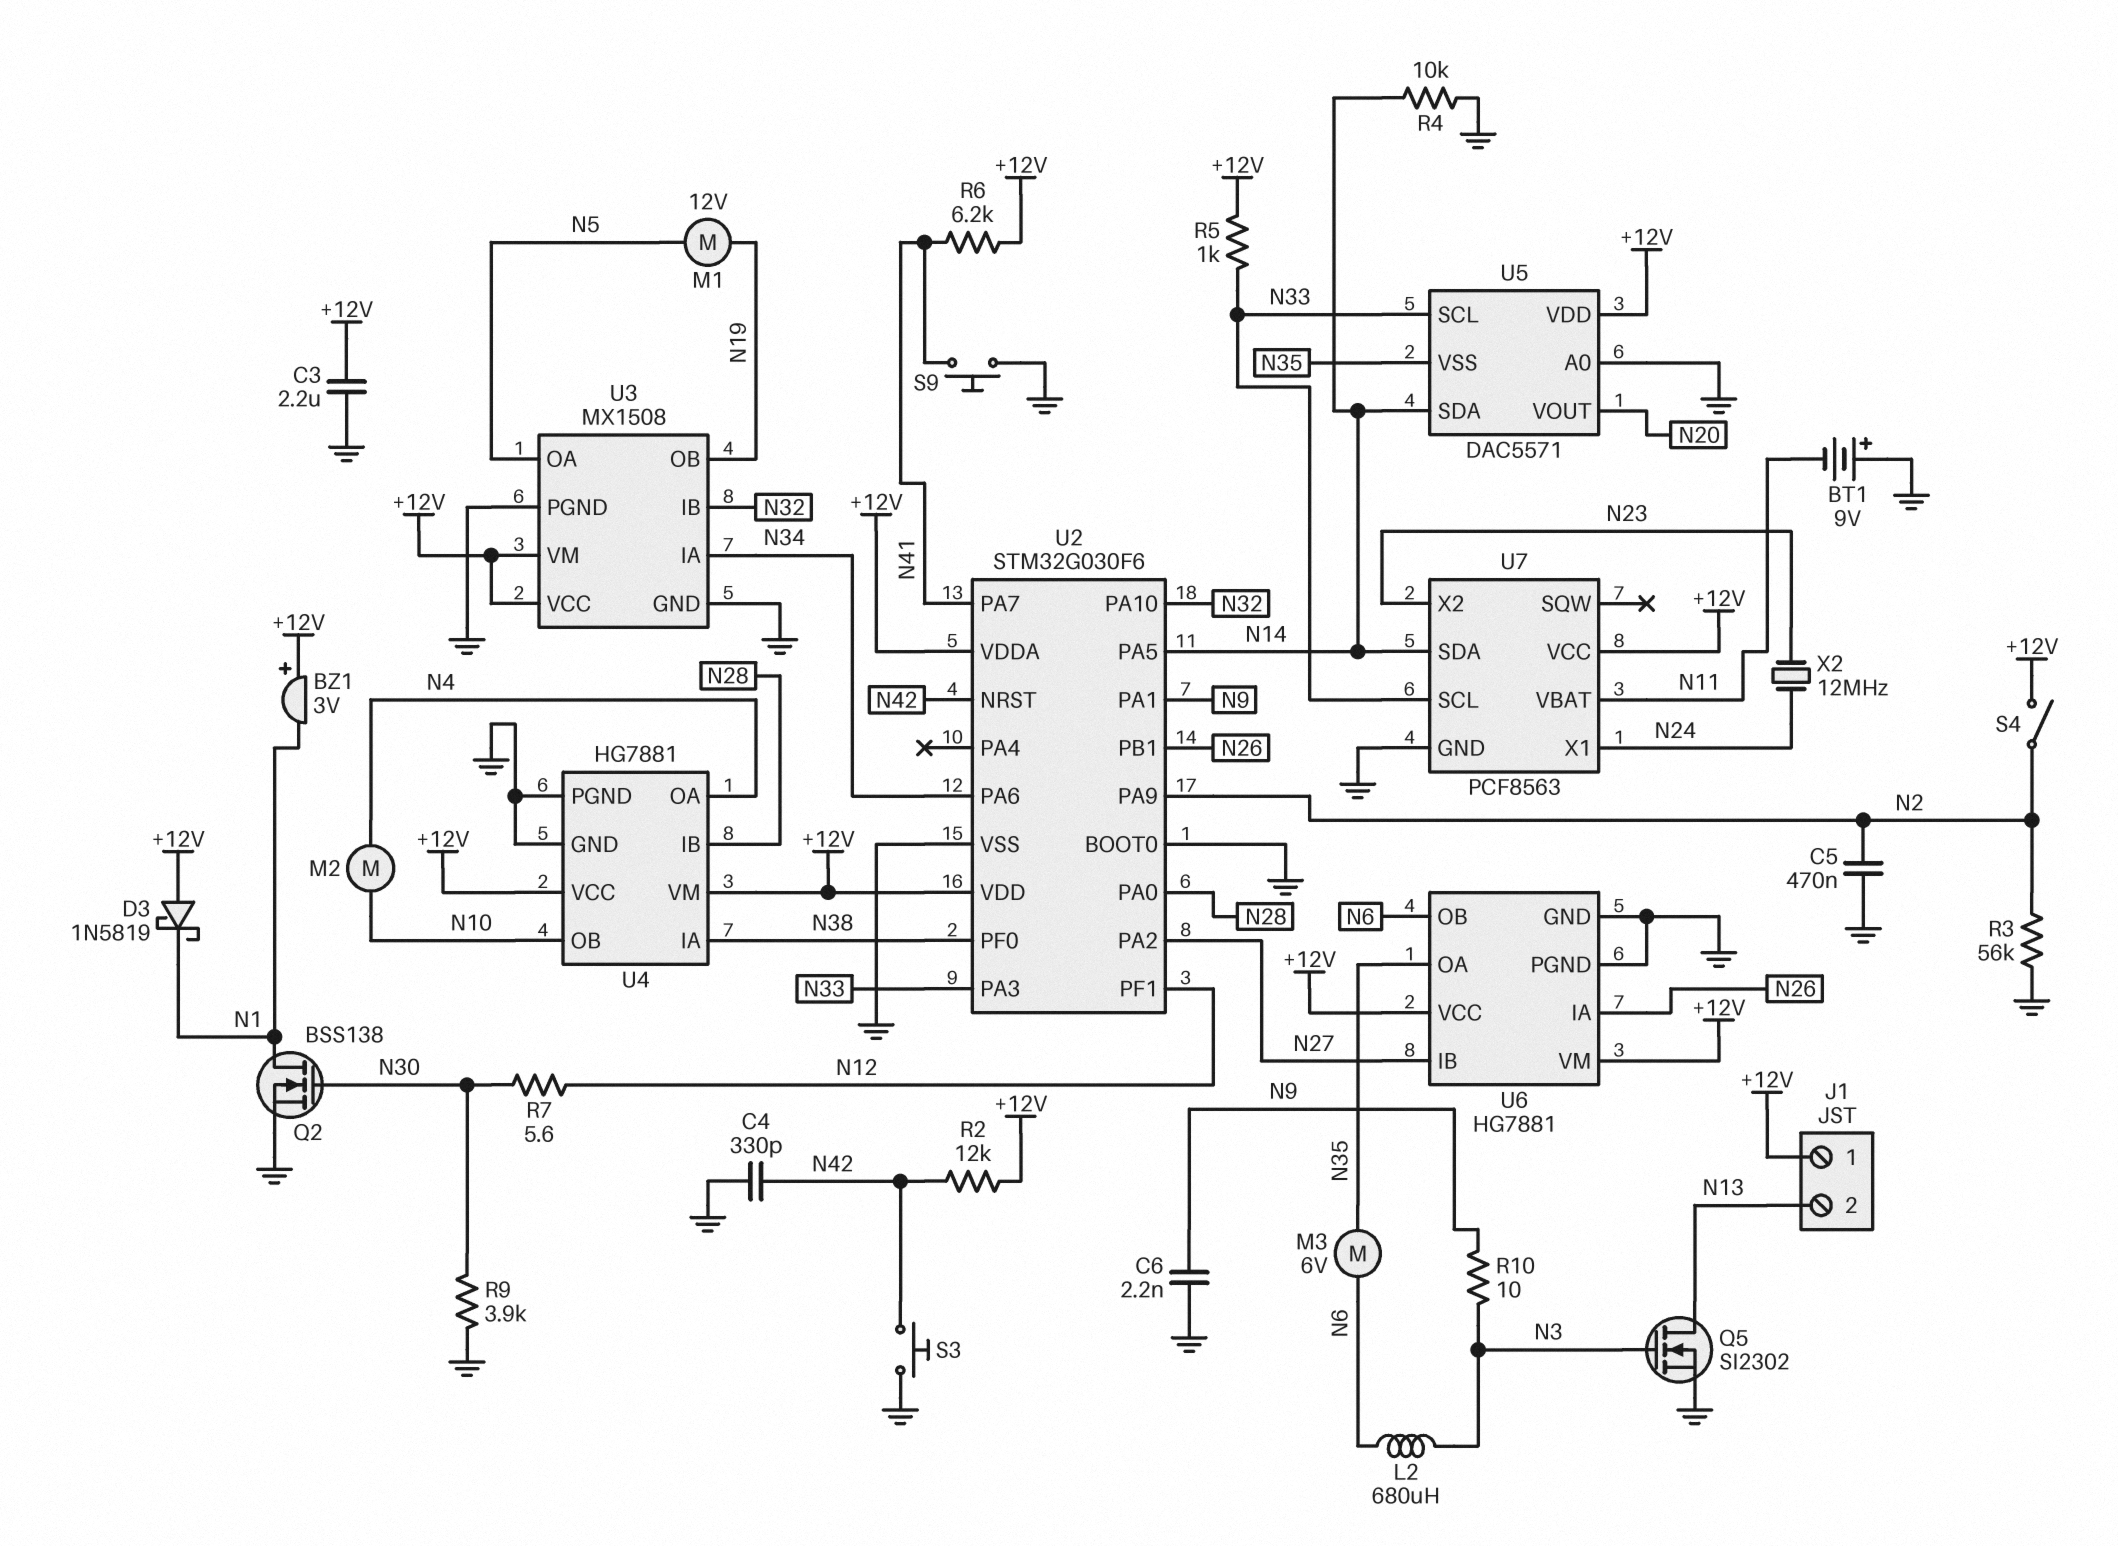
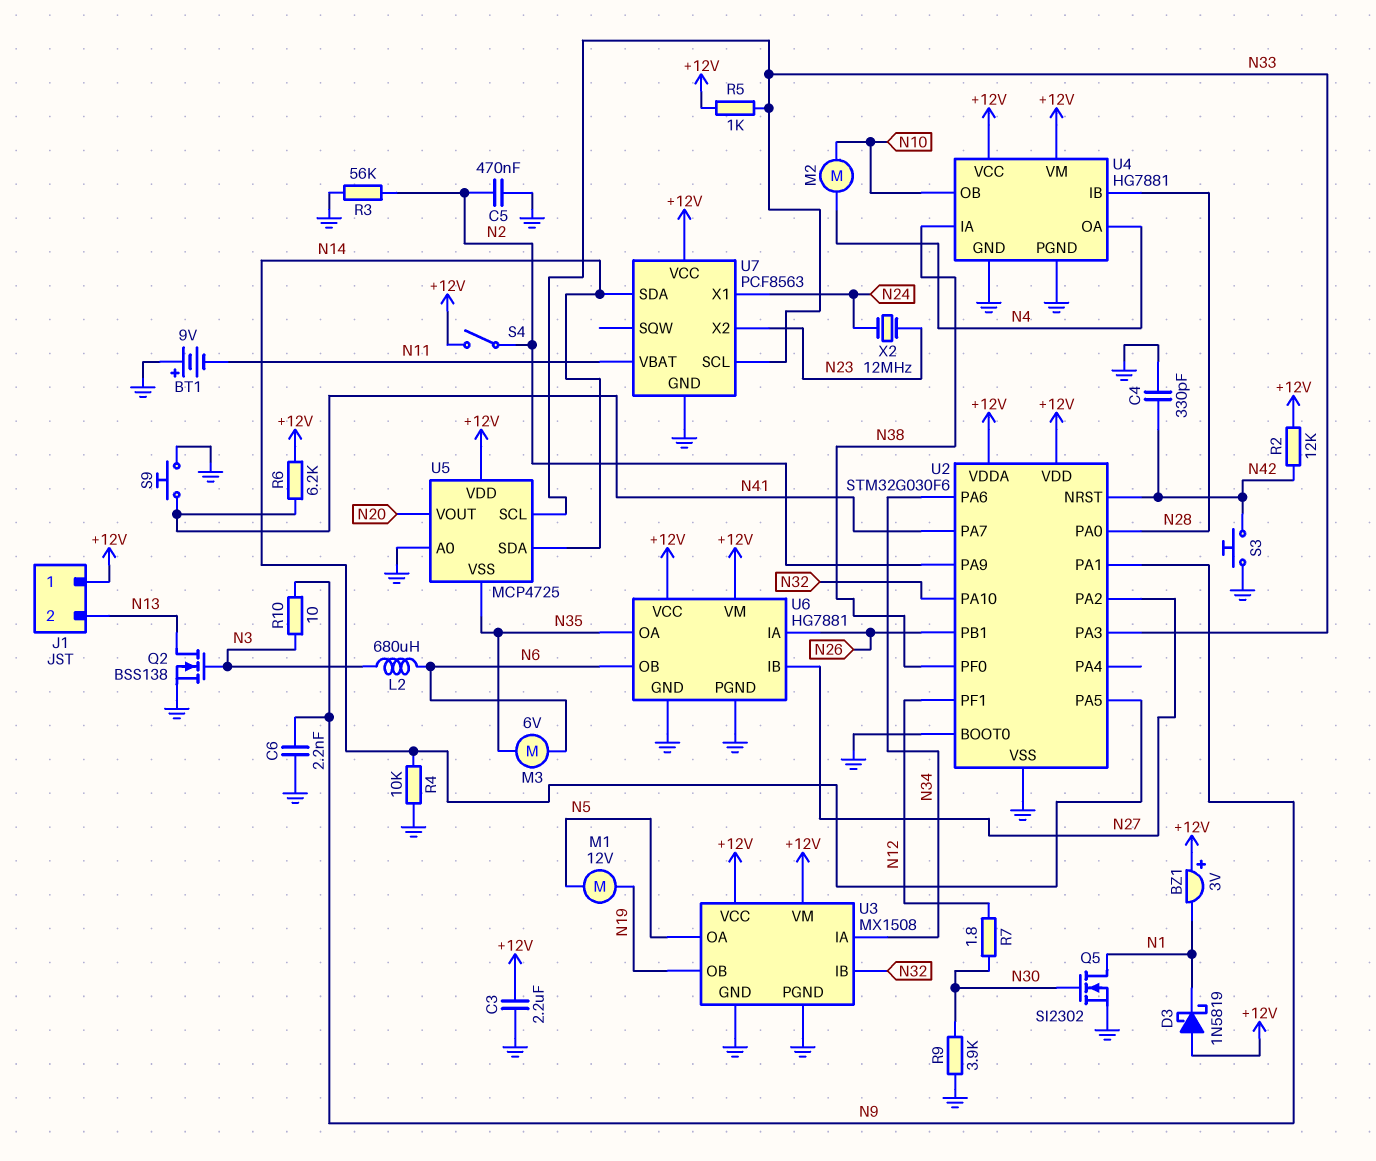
Q2: NMOS BSS138 (G N30, D N1, S GND) -> NMOS BSS138 (G N3, D N13, S GND)
Q5: NMOS SI2302 (G N3, D N13, S GND) -> NMOS SI2302 (G N30, D N1, S GND)
R7: 5.6 (N12, N30) -> 1.8 (N12, N30)
U5: DAC5571 -> MCP4725

